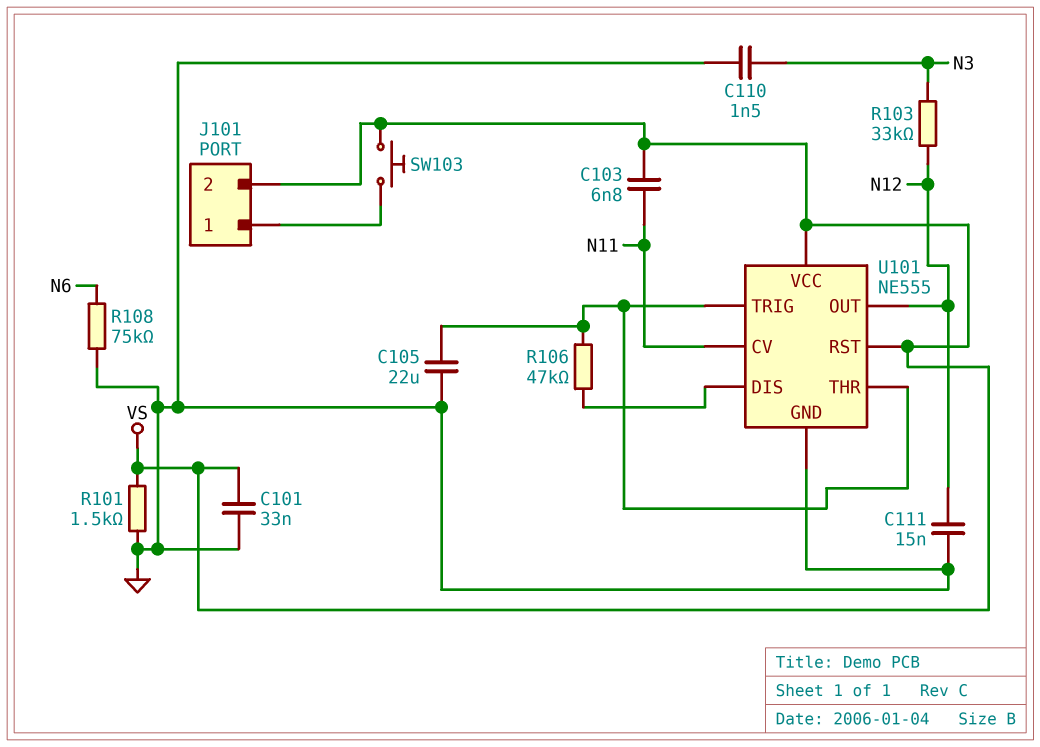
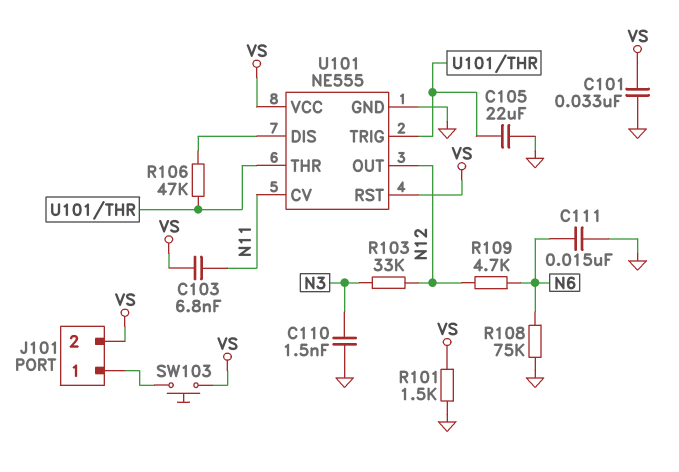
C111: 15nF (GND, N12) -> 15nF (GND, N6)
R109: none -> 4.7k (N6, N12)

